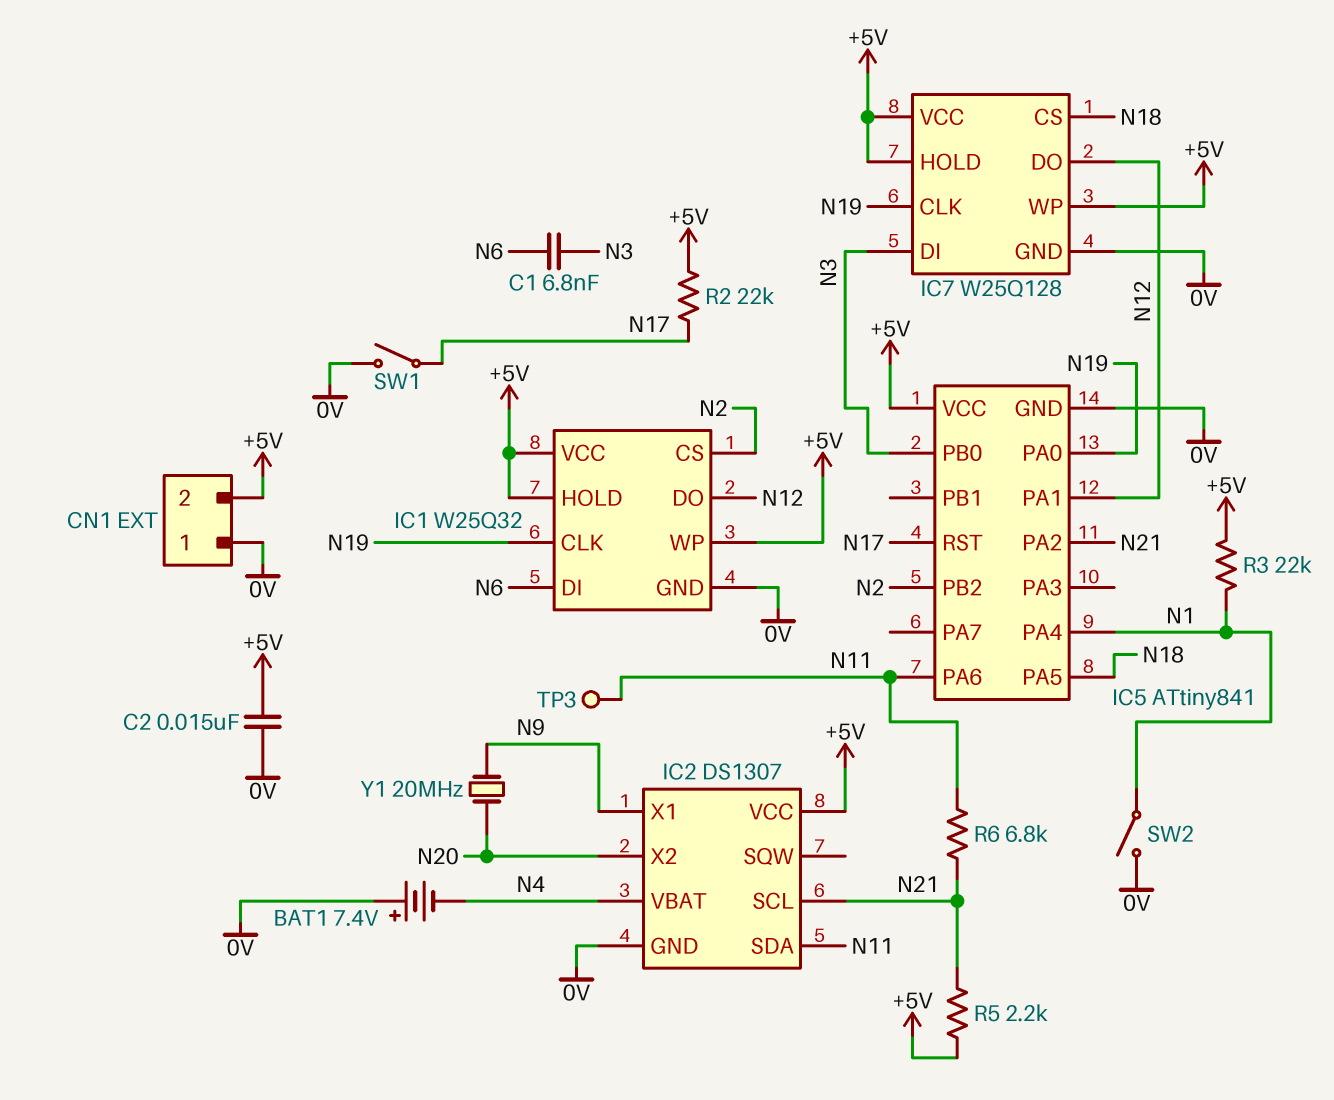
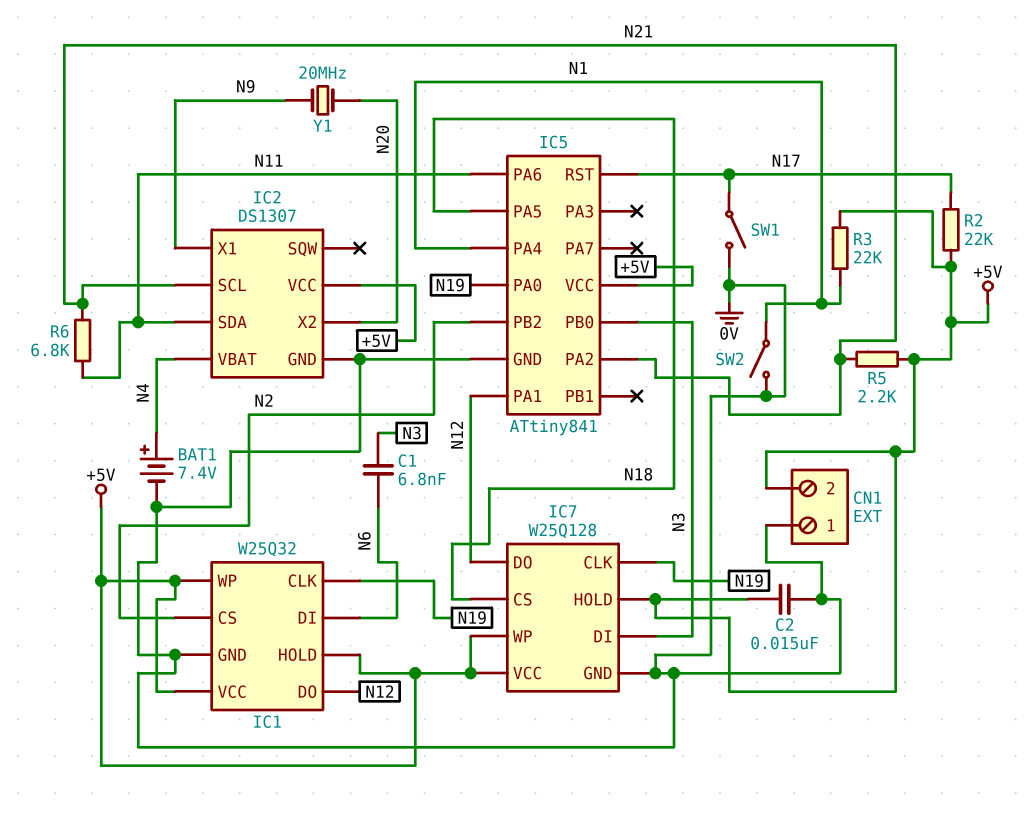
BAT1: 7.4V (plus 0V, minus N4) -> 7.4V (plus N4, minus 0V)
TP3: test point (N11) -> none

